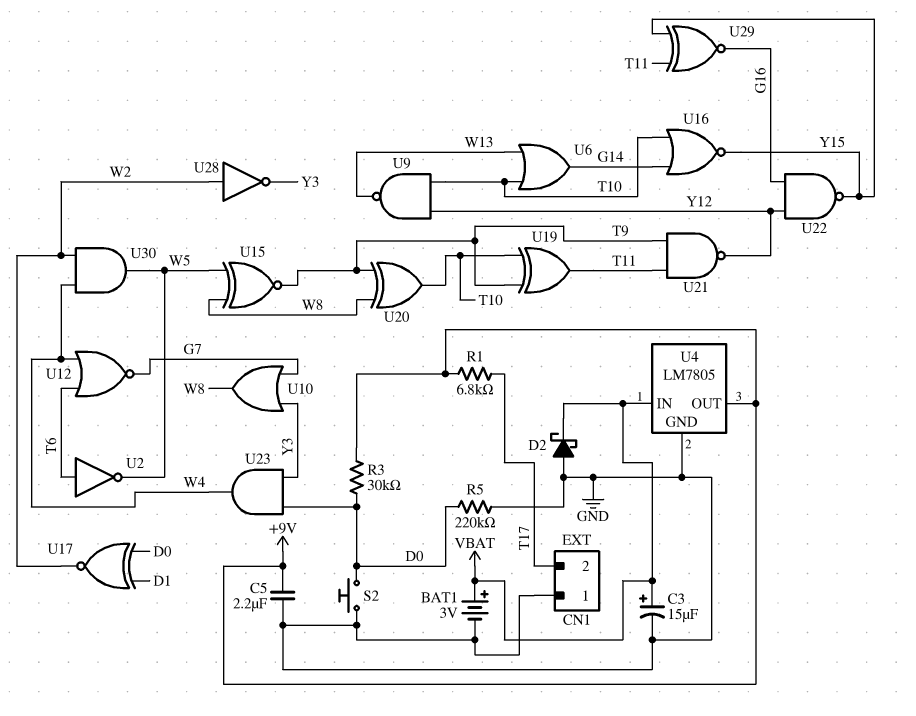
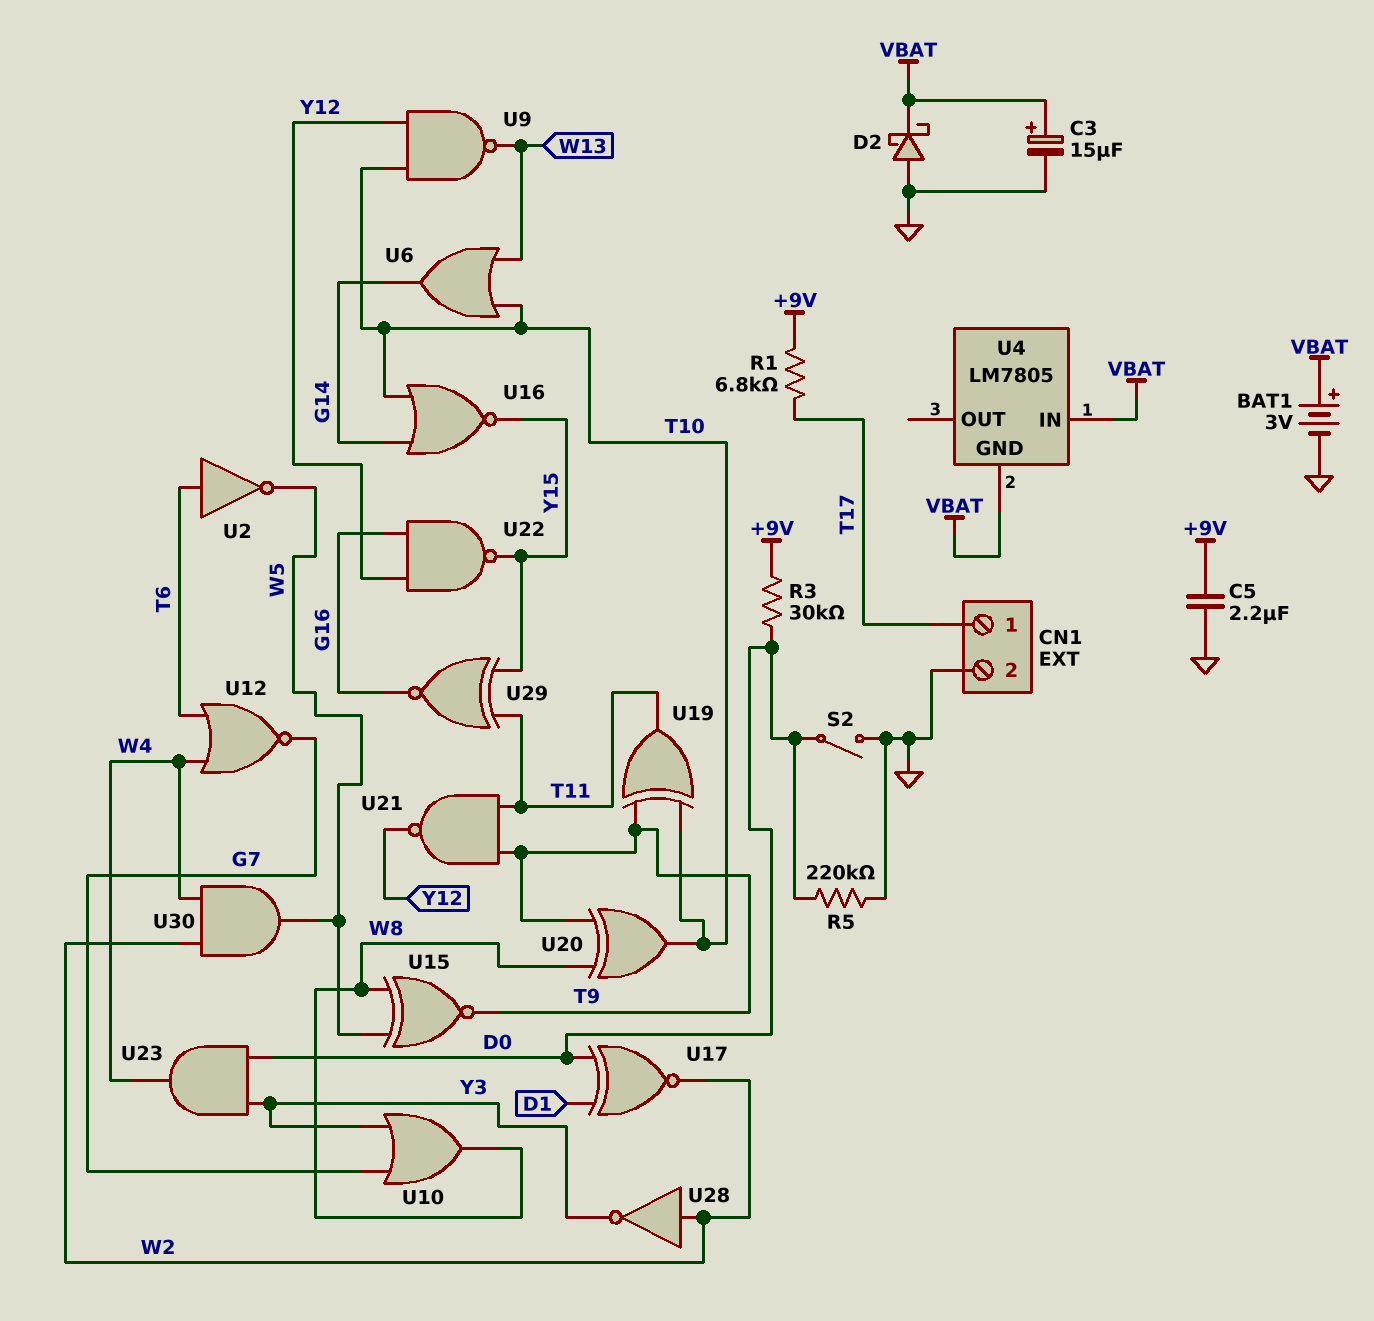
CN1 pin 1: GND -> T17
CN1 pin 2: T17 -> GND
S2: button (D0, GND) -> switch (D0, GND)
U4 pin GND: GND -> VBAT
U4 pin OUT: +9V -> none

